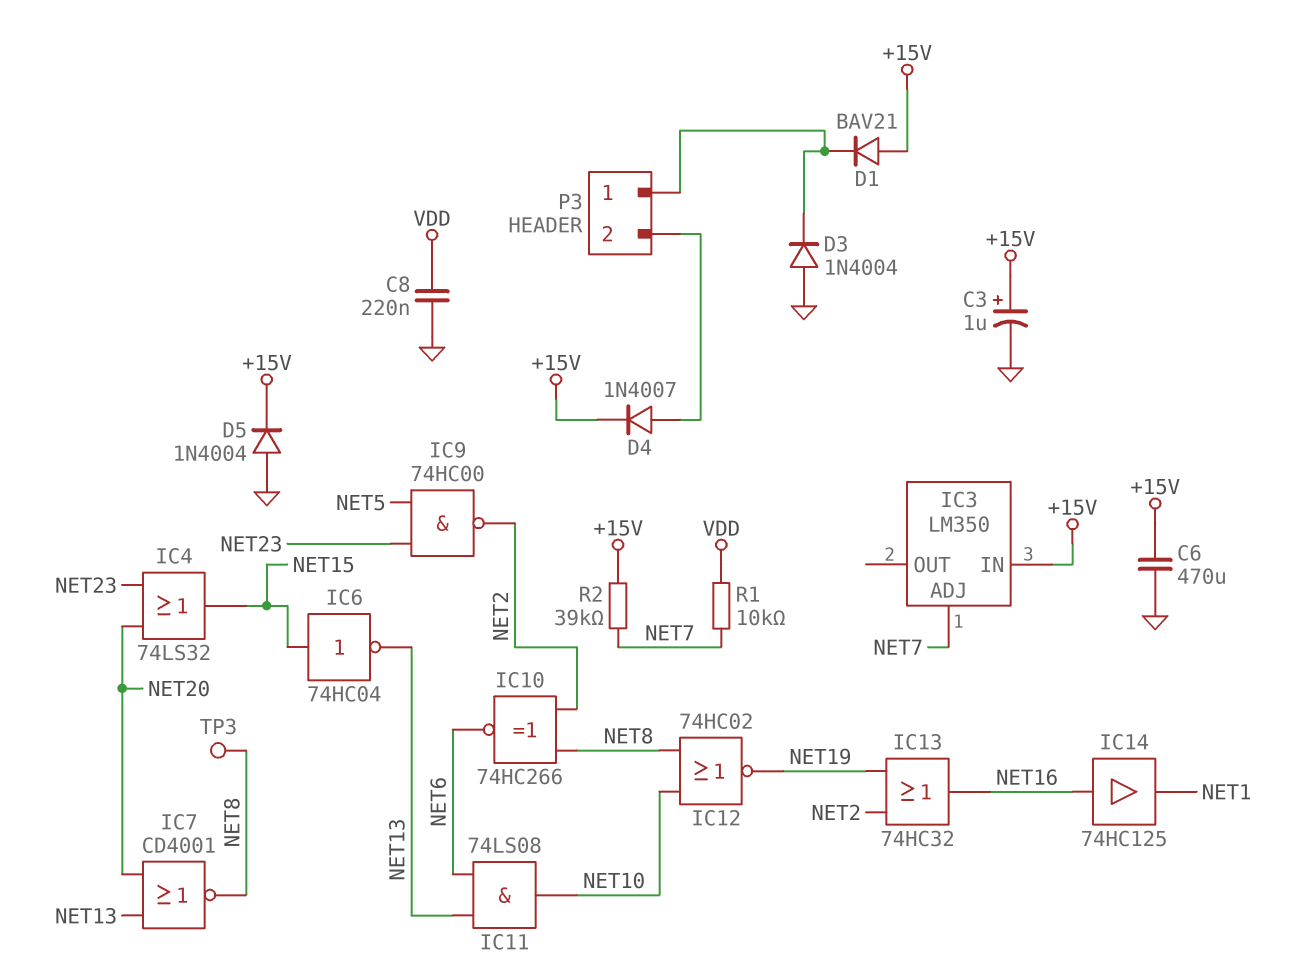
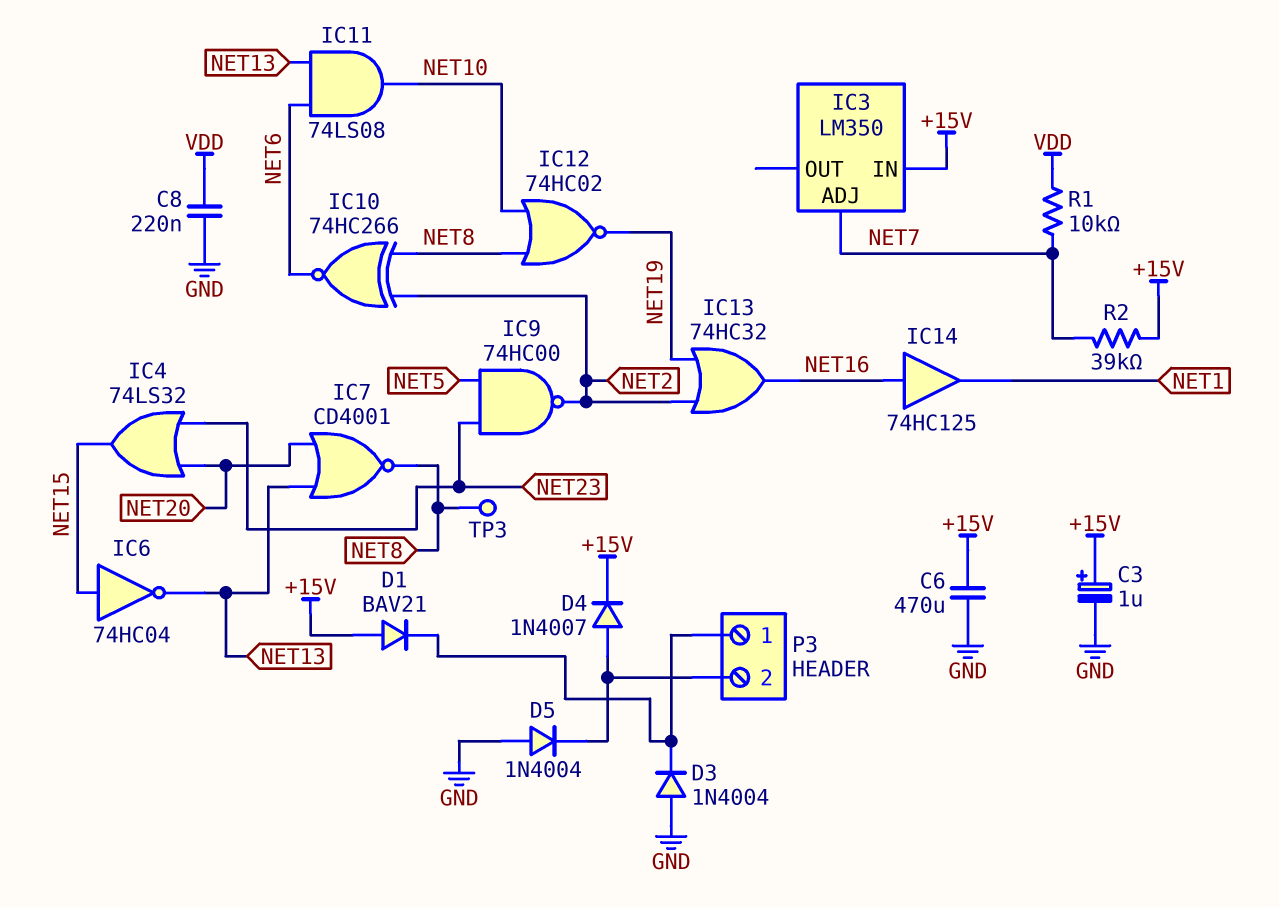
D5: diode 1N4004 (A GND, K +15V) -> diode 1N4004 (A GND, K P3/2)

